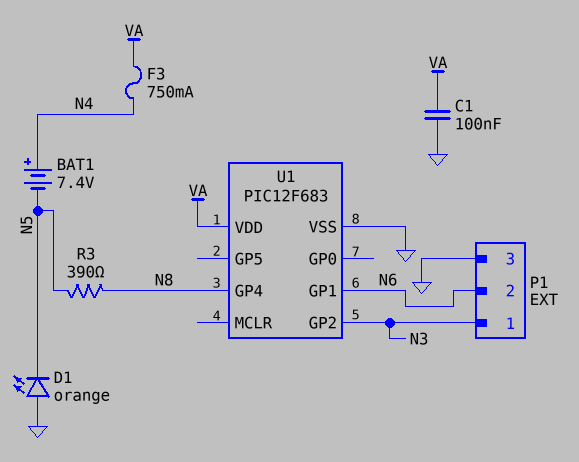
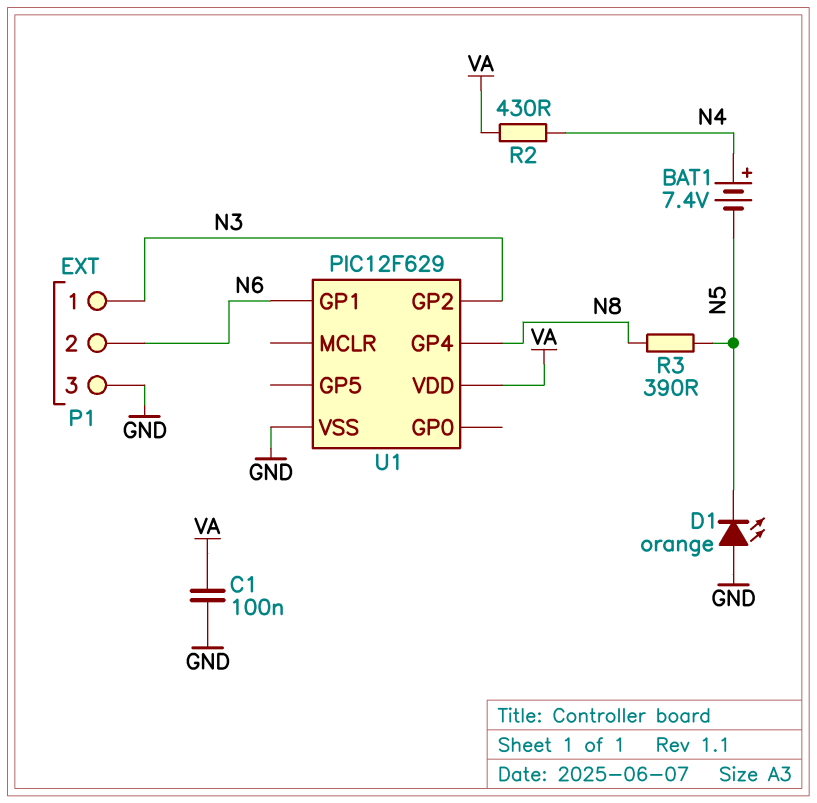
F3: 750mA (N4, VA) -> none
R2: none -> 430 (N4, VA)
U1: PIC12F683 -> PIC12F629

